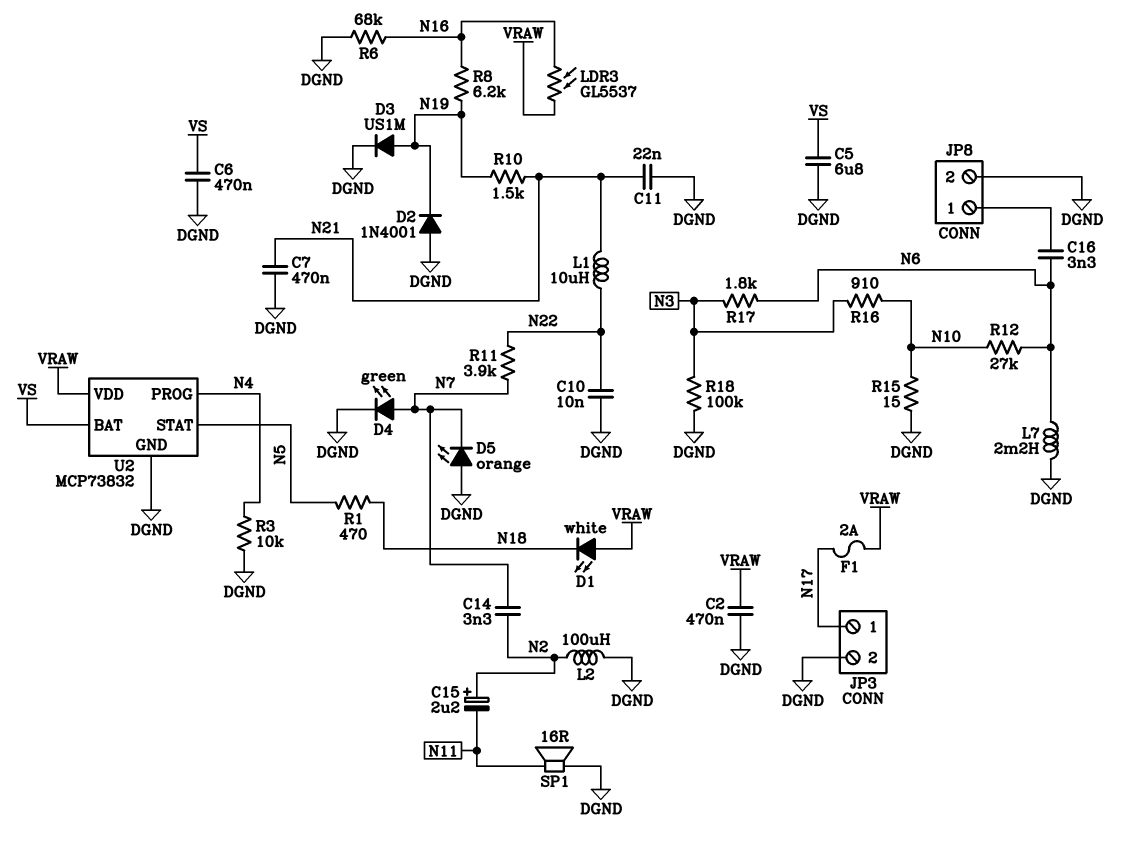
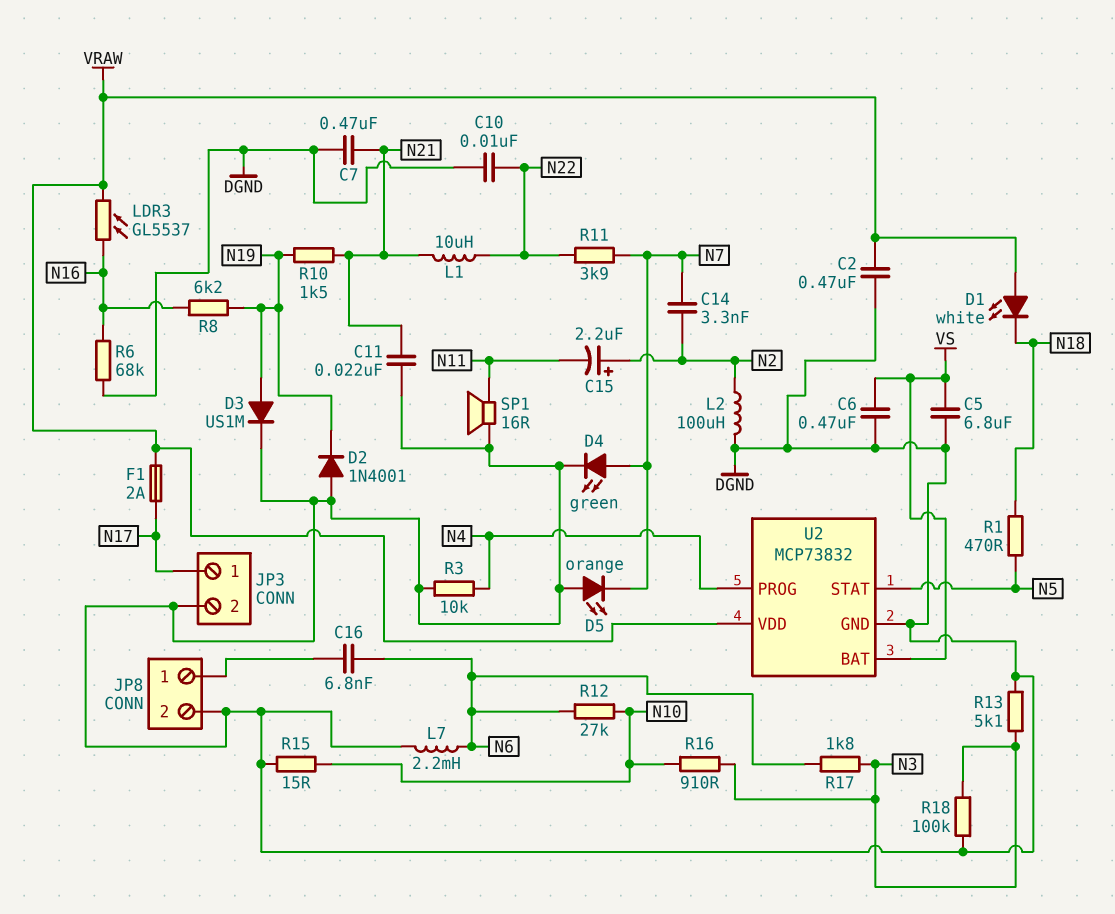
C16: 3.3nF (JP8/1, N6) -> 6.8nF (JP8/1, N6)
R13: none -> 5.1k (DGND, N3)

